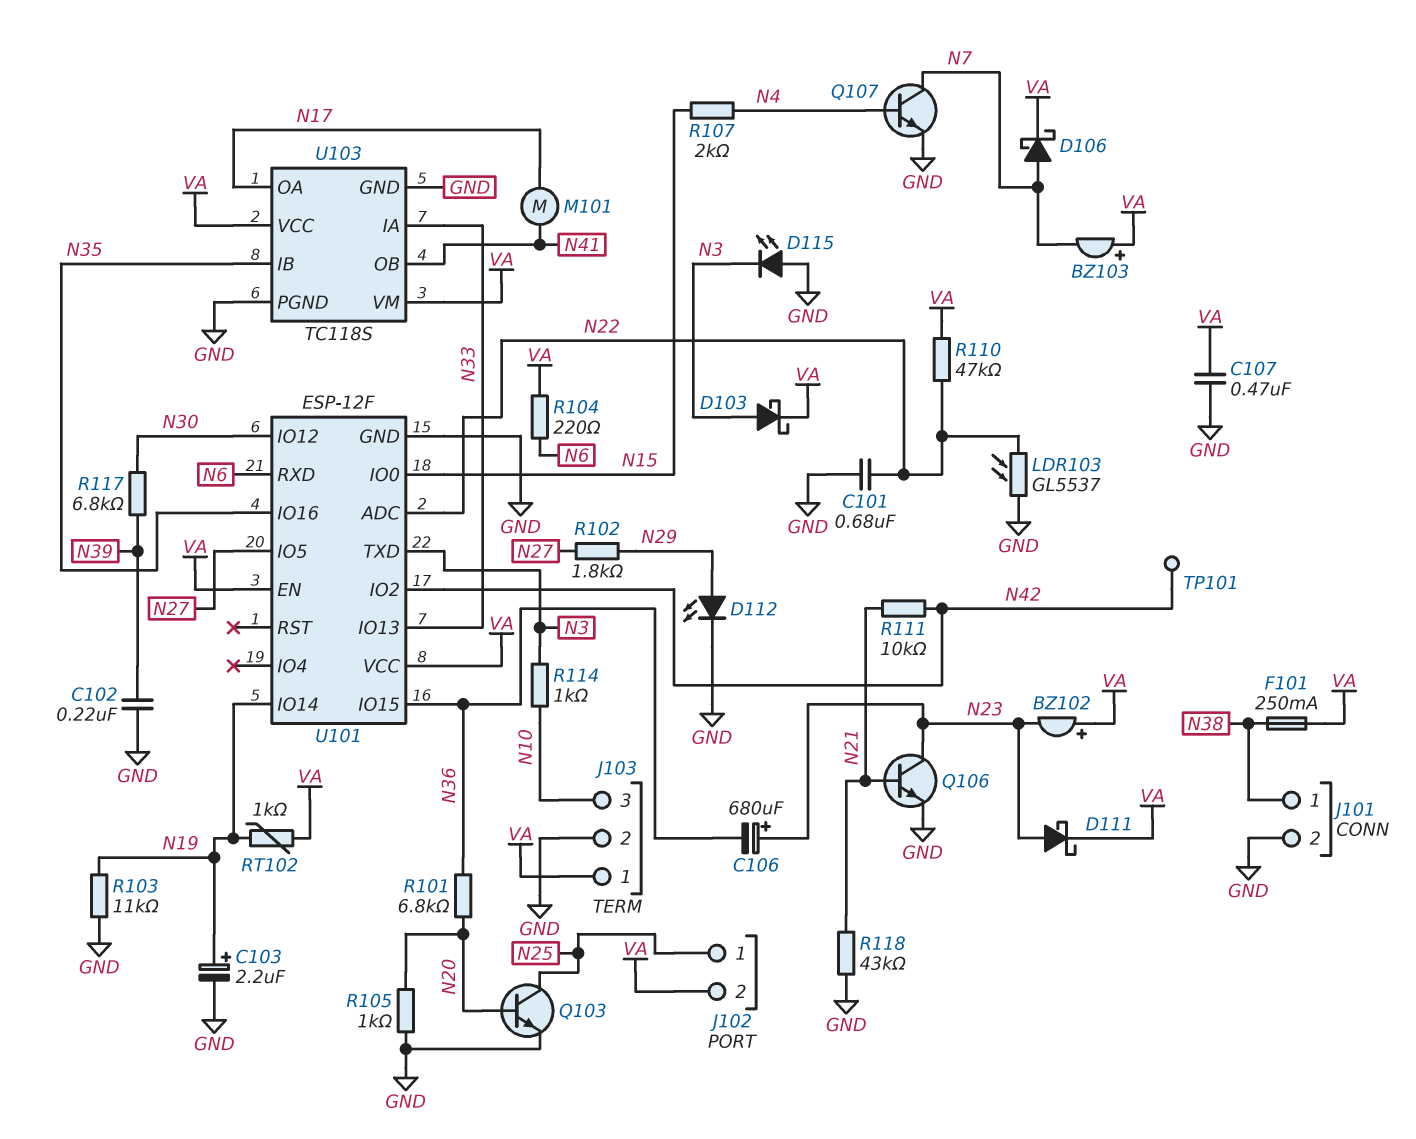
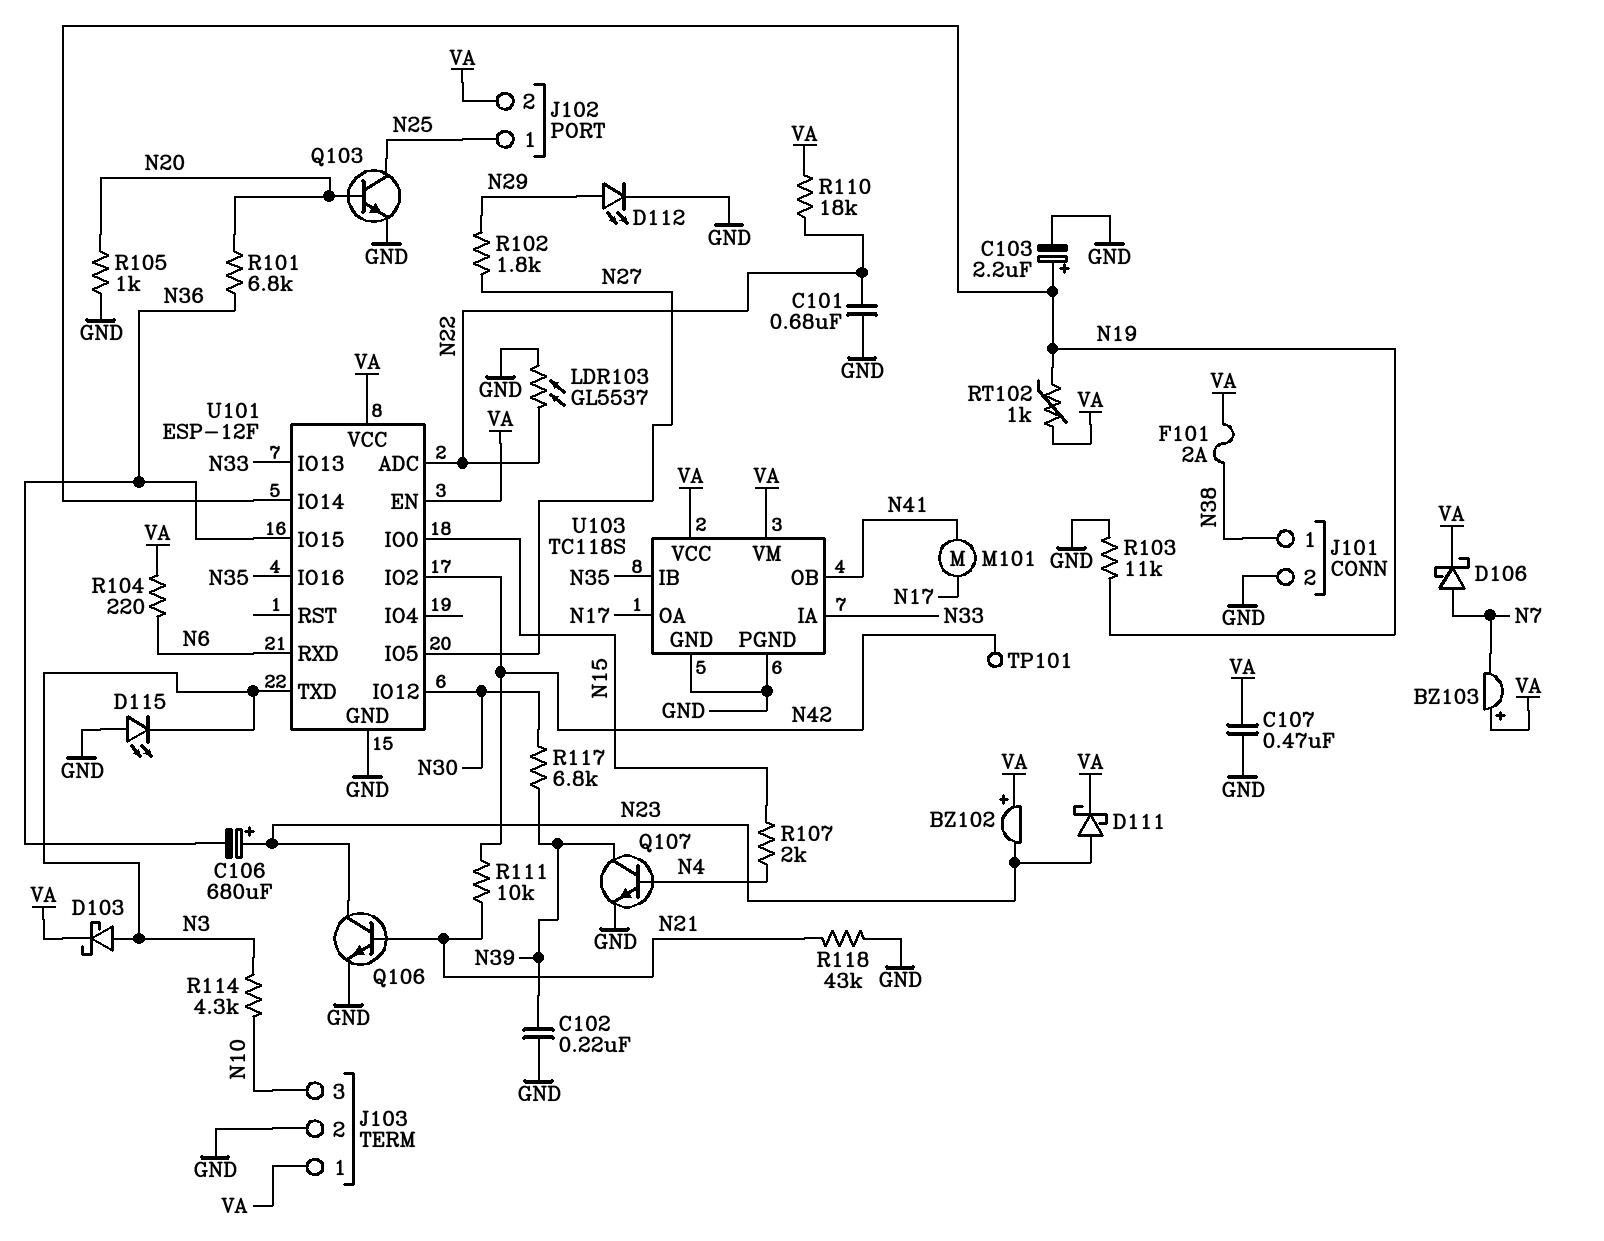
F101: 250mA (N38, VA) -> 2A (N38, VA)
Q107: NPN (B N4, C N7, E GND) -> NPN (B N4, C N39, E GND)
R110: 47k (N22, VA) -> 18k (N22, VA)
R114: 1k (N3, N10) -> 4.3k (N3, N10)

